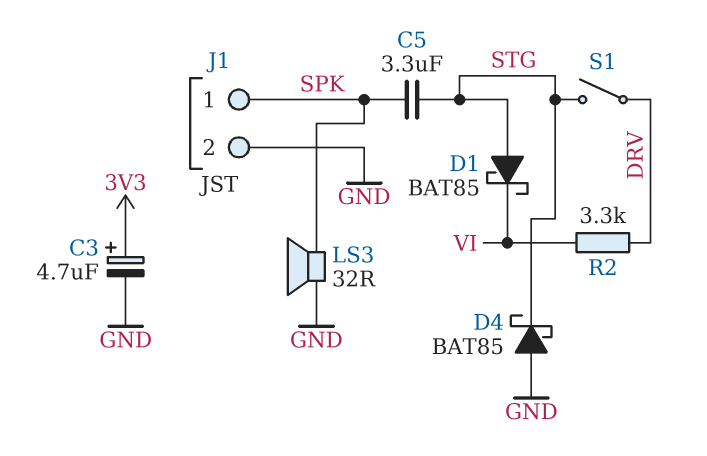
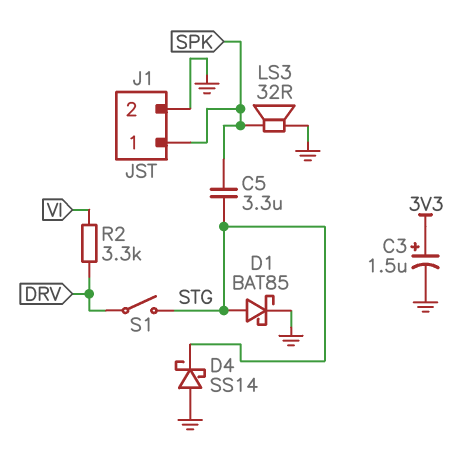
C3: 4.7uF (plus 3V3, minus GND) -> 1.5uF (plus 3V3, minus GND)
D1: schottky BAT85 (A STG, K VI) -> schottky BAT85 (A STG, K GND)
D4: schottky BAT85 (A GND, K STG) -> schottky SS14 (A GND, K STG)

